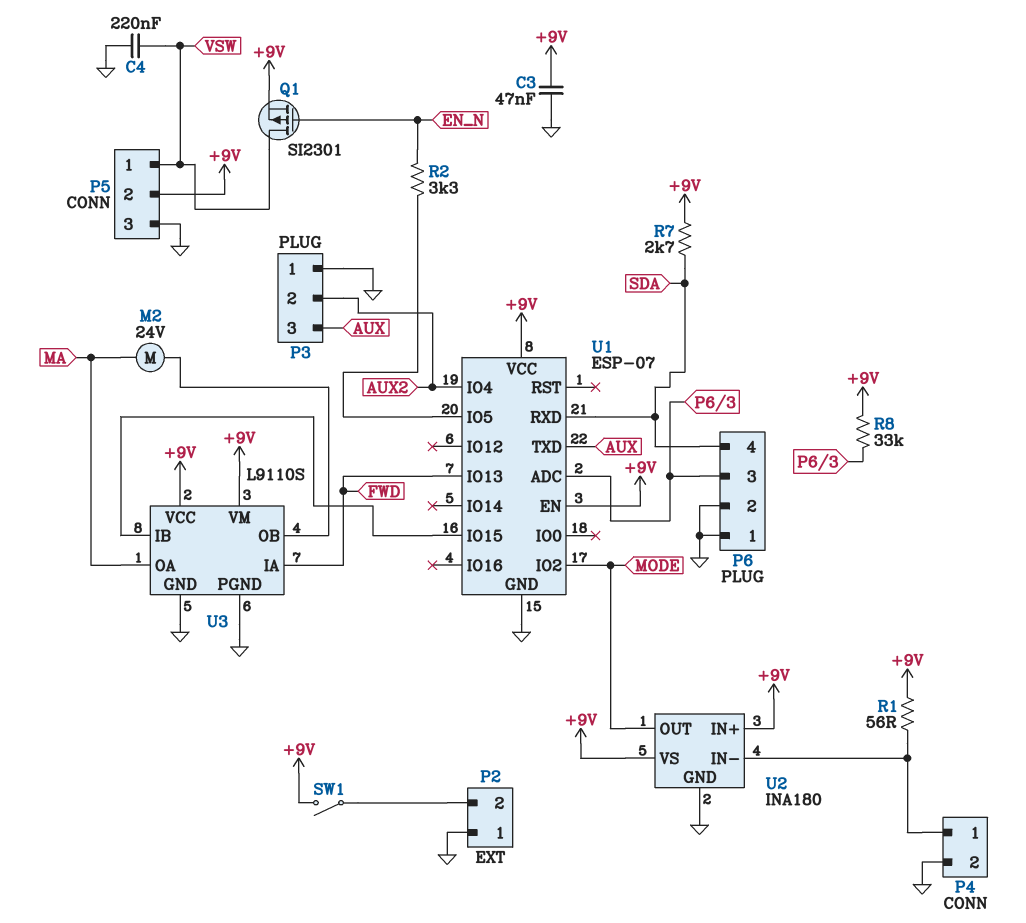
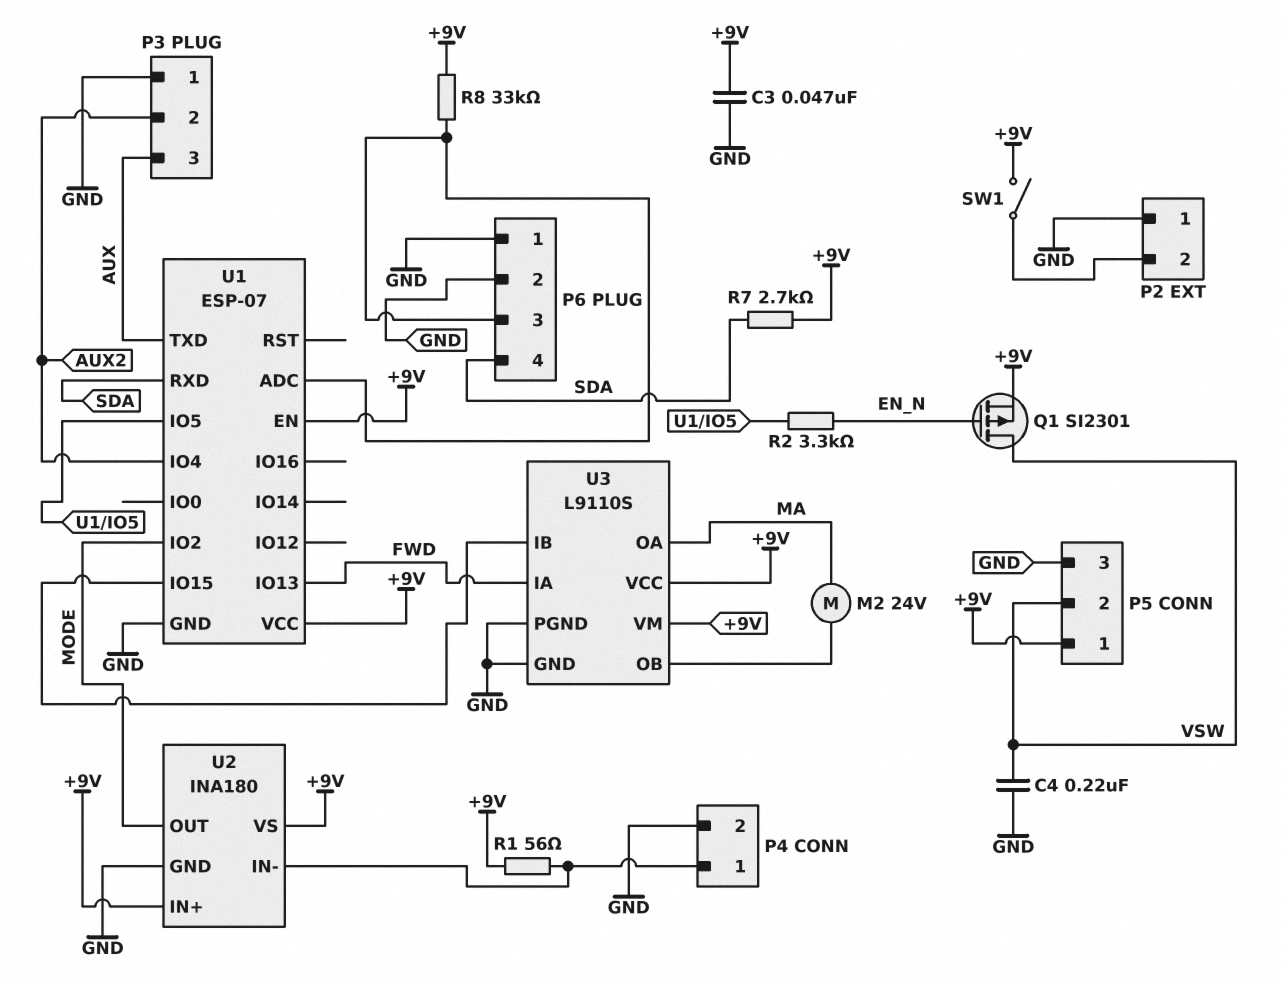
P5 pin 1: VSW -> +9V
P5 pin 2: +9V -> VSW

